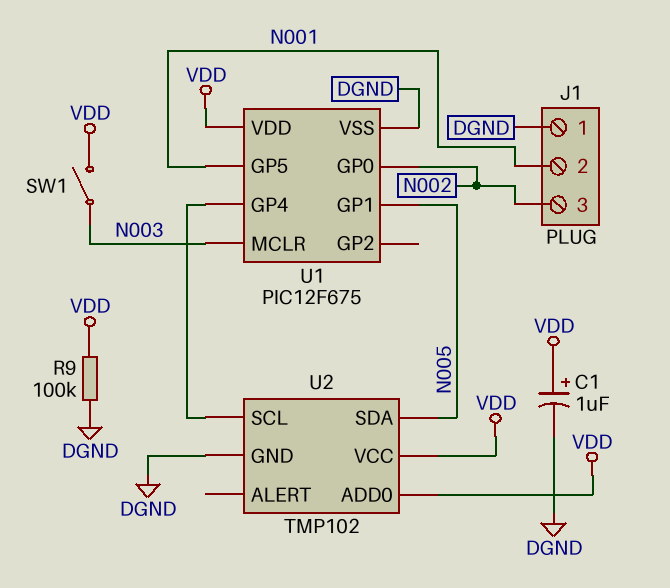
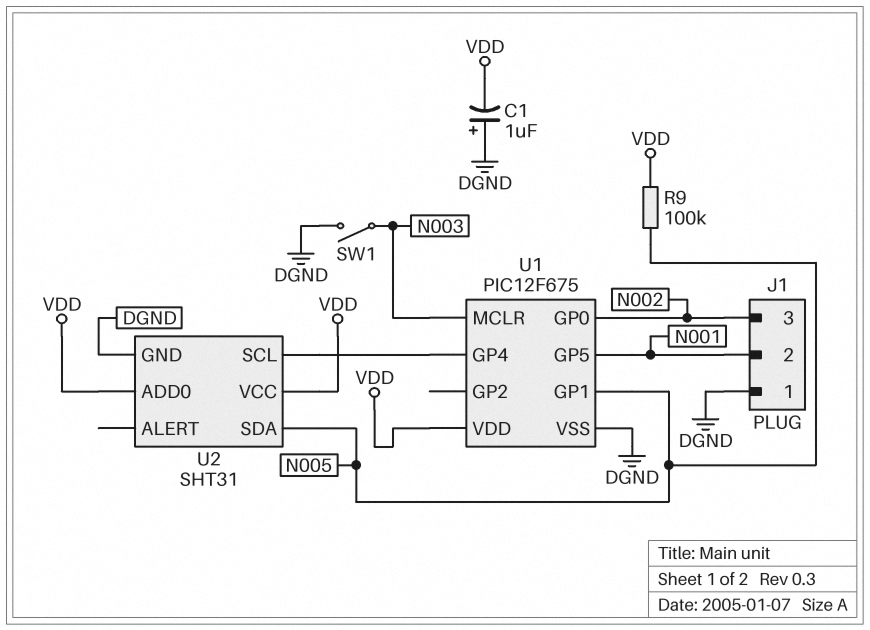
C1: 1uF (plus VDD, minus DGND) -> 1uF (plus DGND, minus VDD)
R9: 100k (DGND, VDD) -> 100k (N005, VDD)
SW1: switch (N003, VDD) -> switch (DGND, N003)
U2: TMP102 -> SHT31

